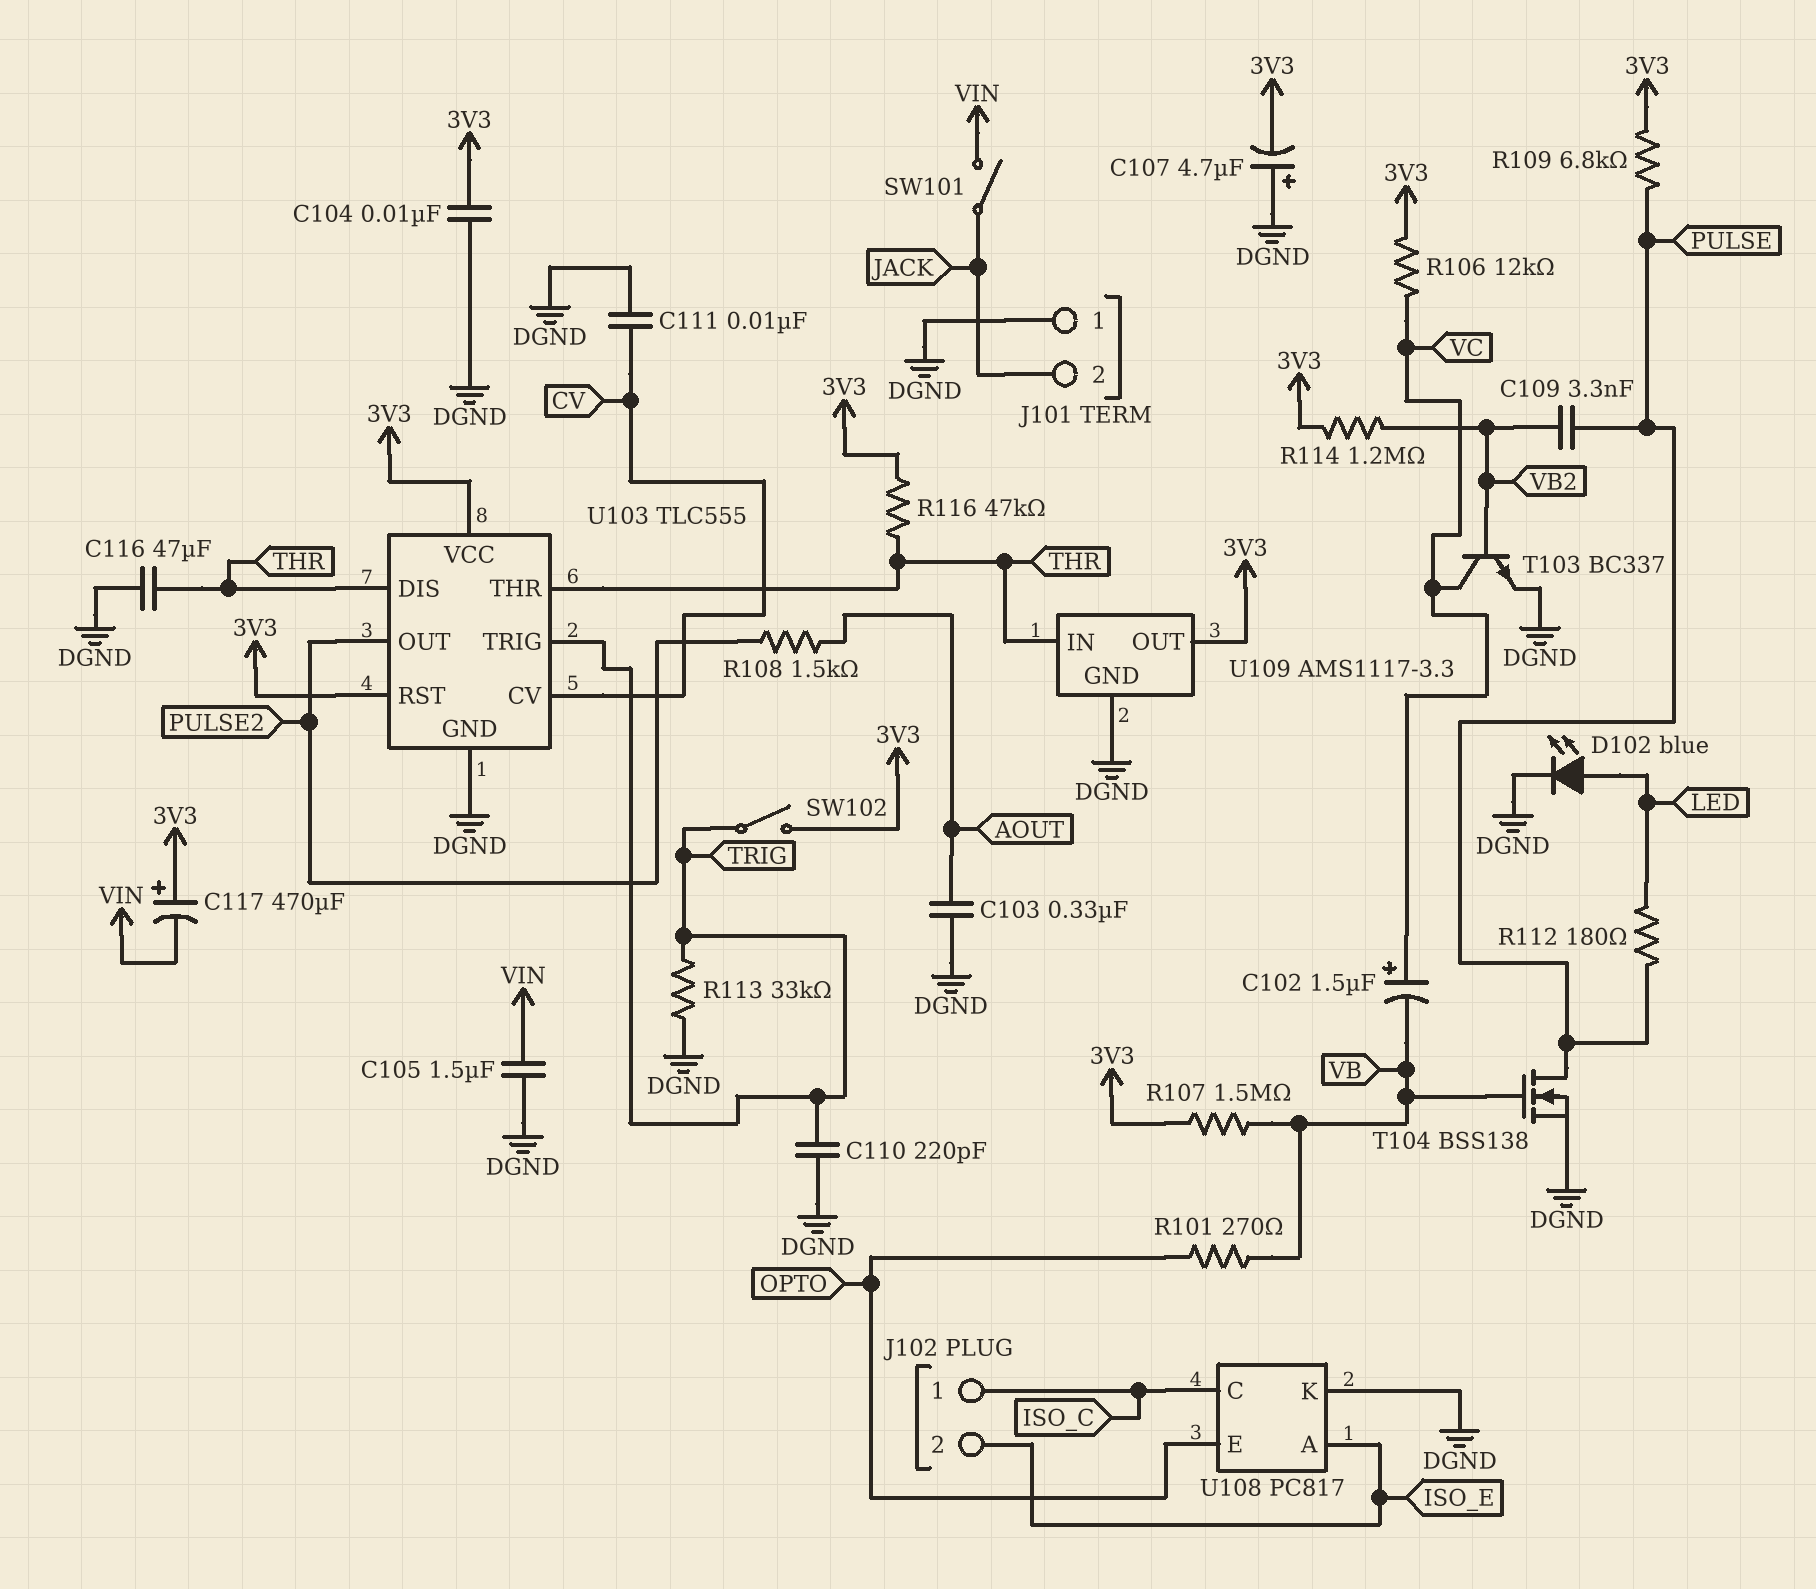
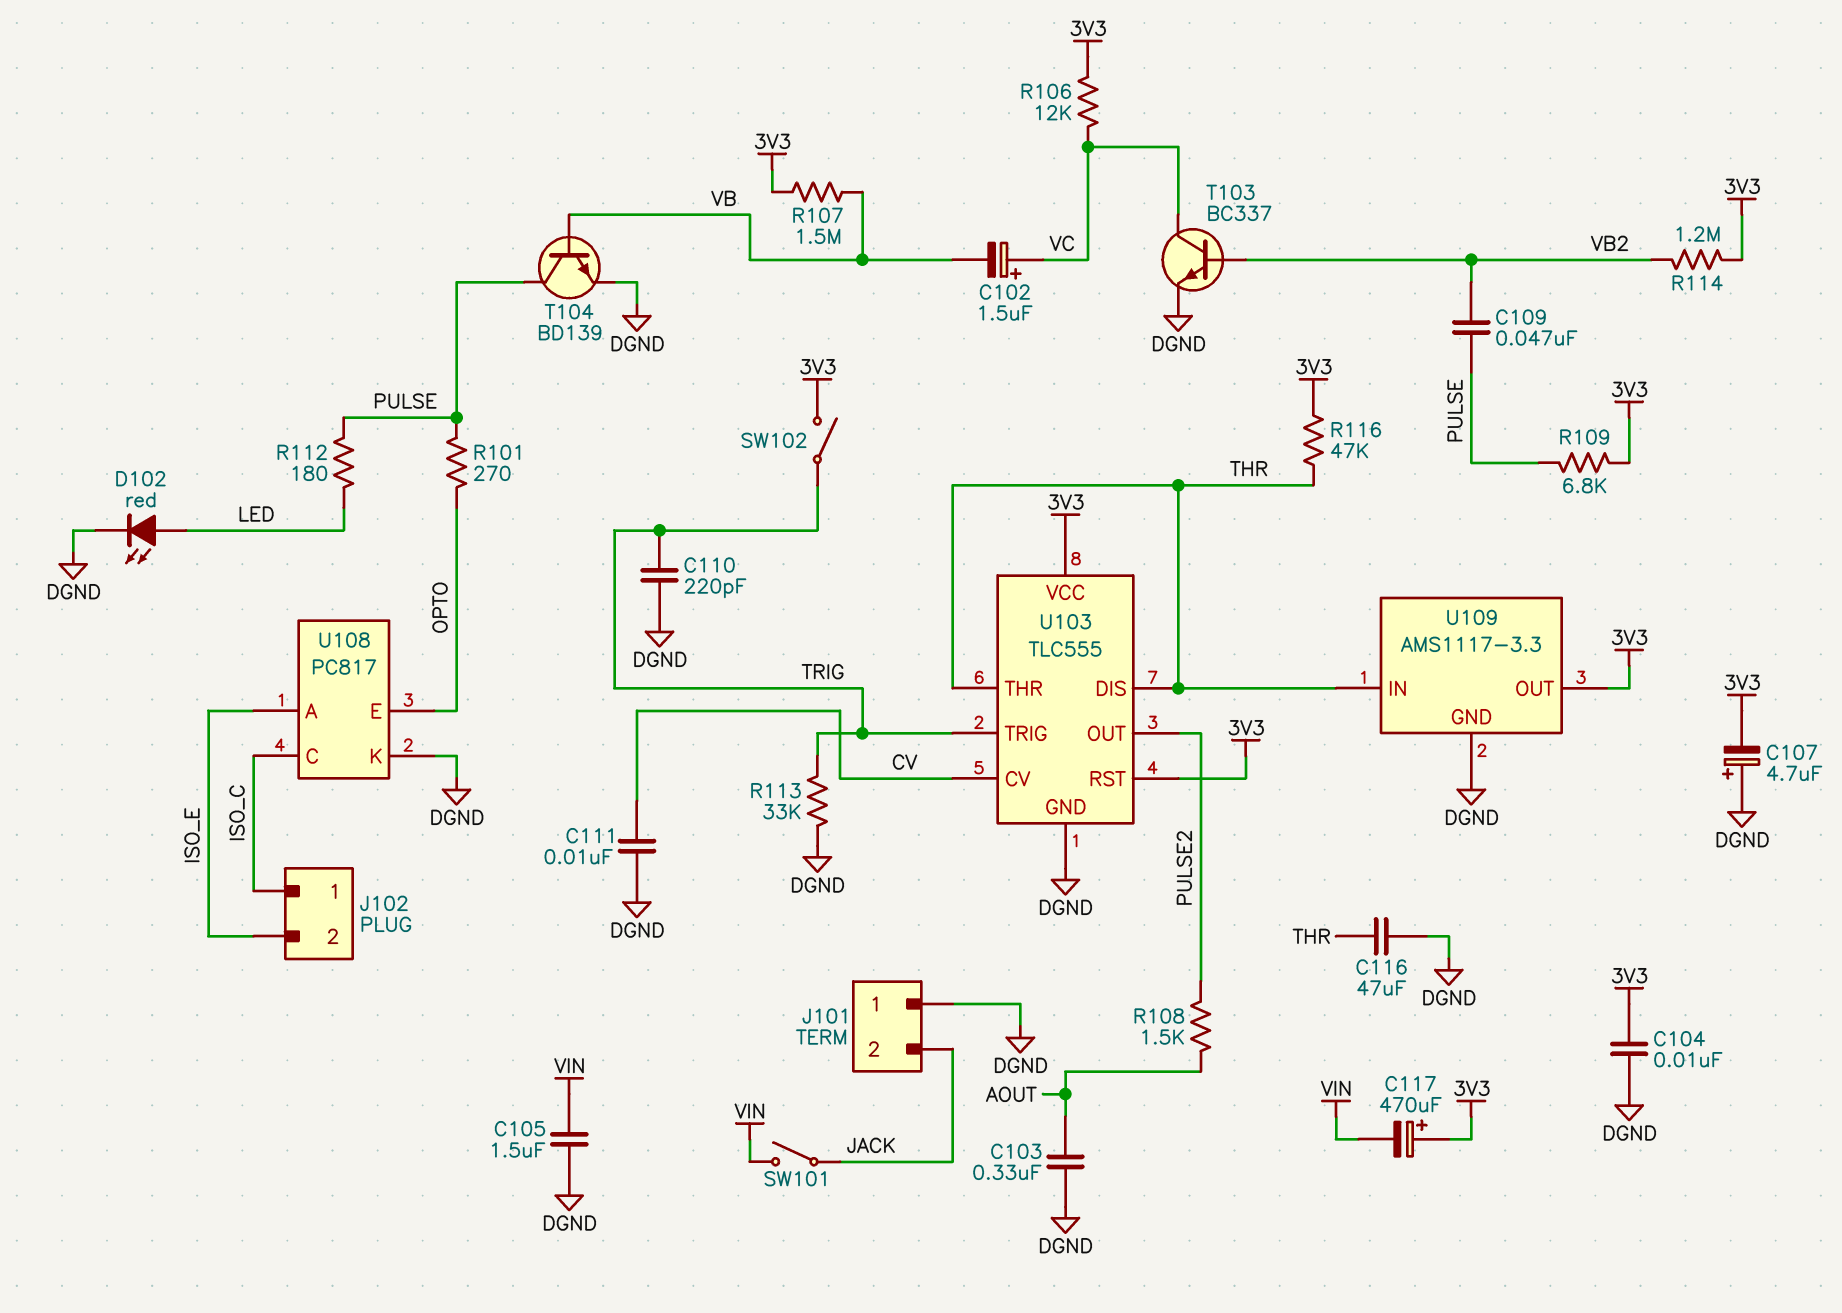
C109: 3.3nF (PULSE, VB2) -> 47nF (PULSE, VB2)
D102: LED blue (A LED, K DGND) -> LED red (A LED, K DGND)
R101: 270 (OPTO, VB) -> 270 (OPTO, PULSE)
T104: NMOS BSS138 (G VB, D PULSE, S DGND) -> NPN BD139 (B VB, C PULSE, E DGND)

